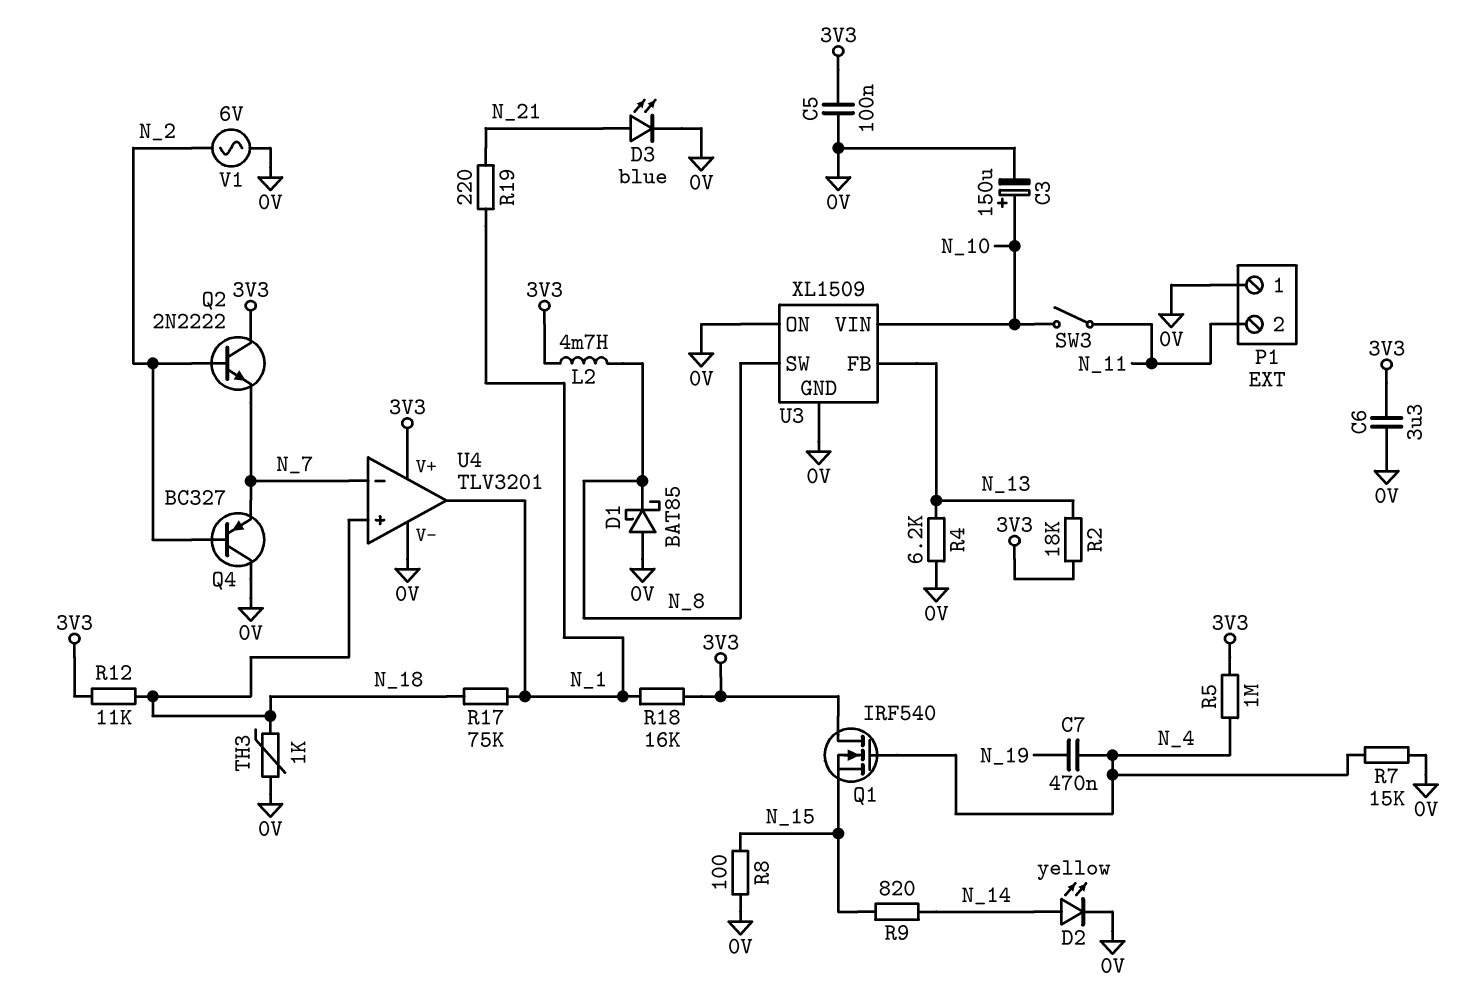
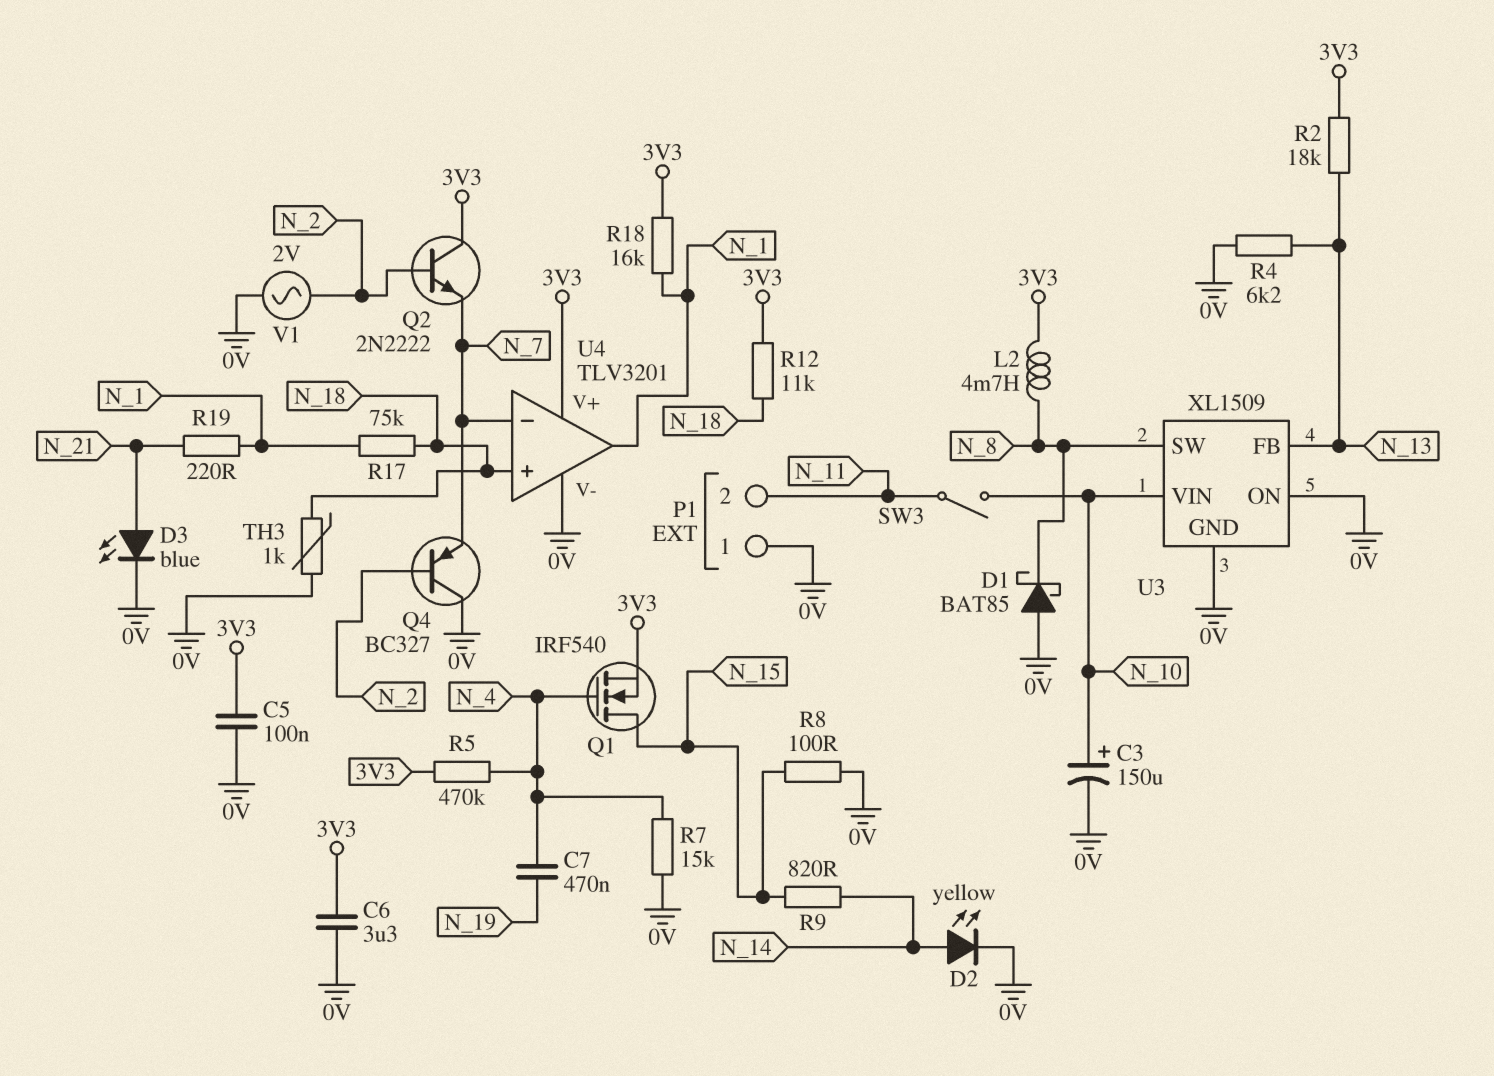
Q1: NMOS IRF540 (G N_4, D 3V3, S N_15) -> NMOS IRF540 (G N_4, D N_15, S 3V3)
R5: 1M (3V3, N_4) -> 470k (3V3, N_4)
V1: AC 6V (0V, N_2) -> AC 2V (0V, N_2)

